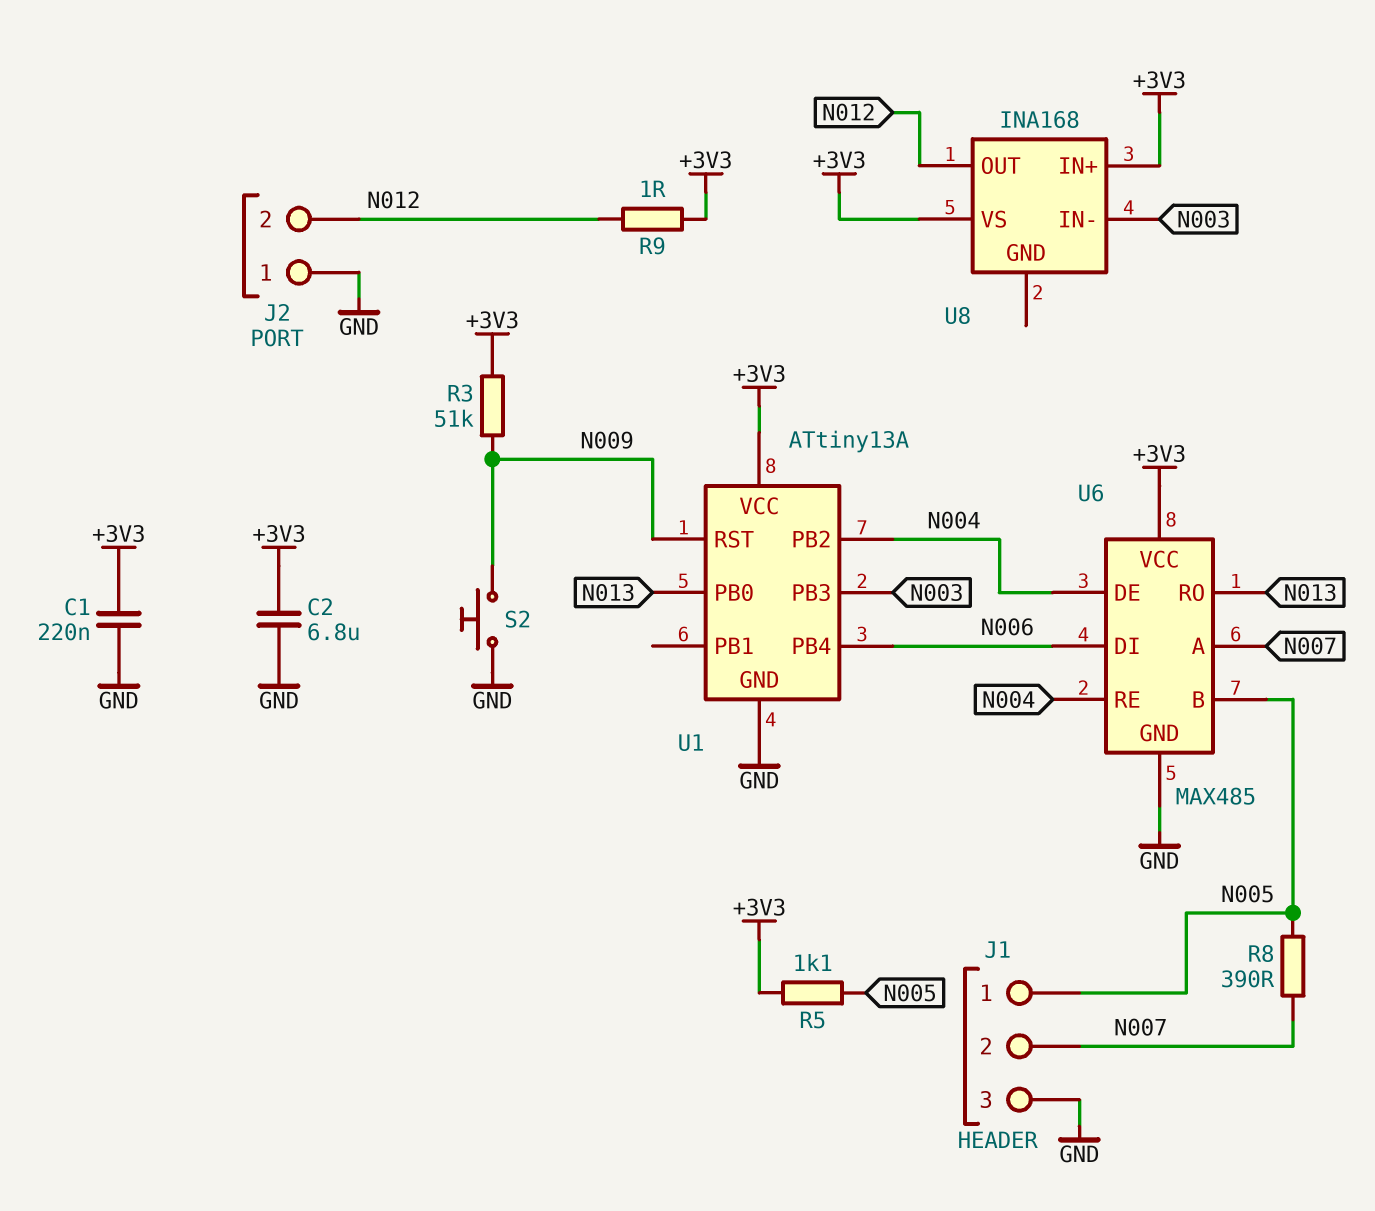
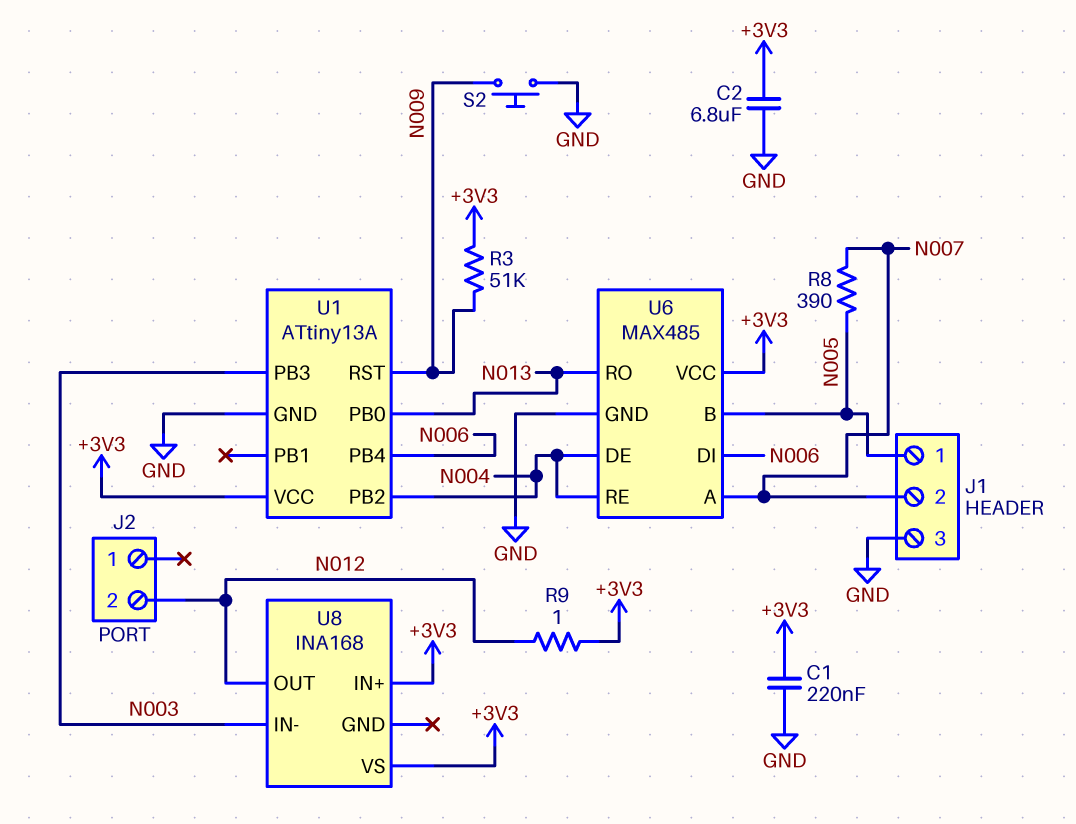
J2 pin 1: GND -> none
R5: 1.1k (+3V3, N005) -> none

